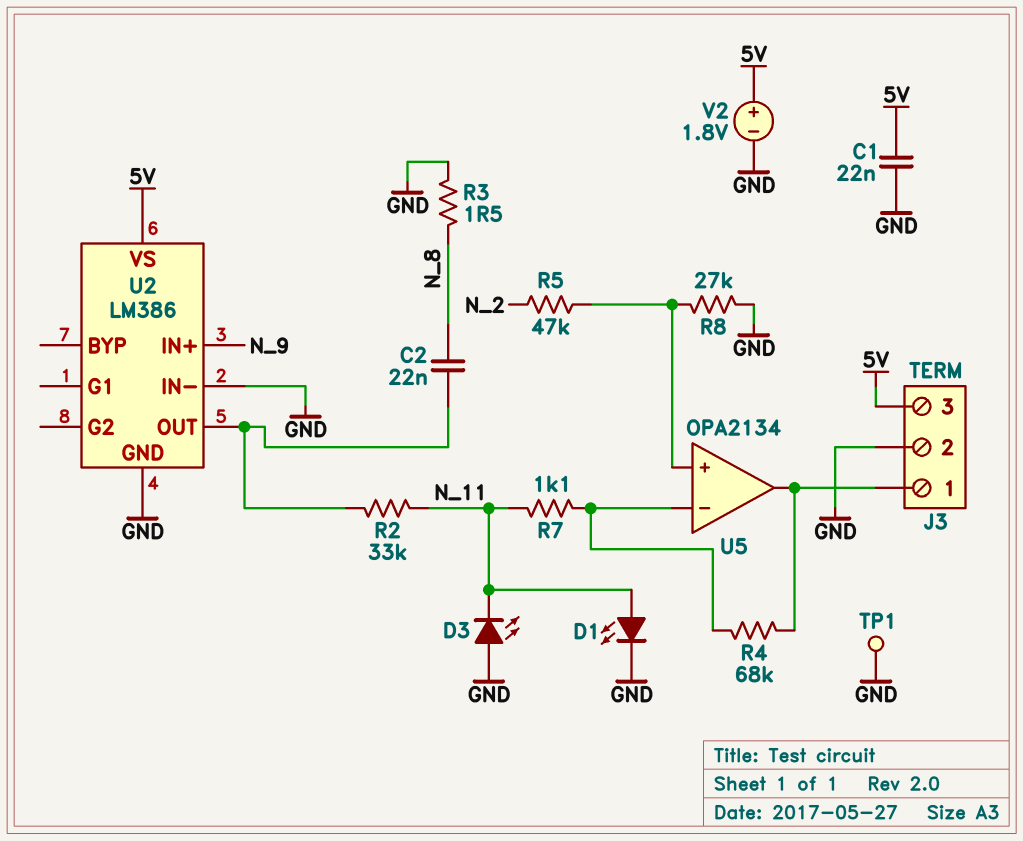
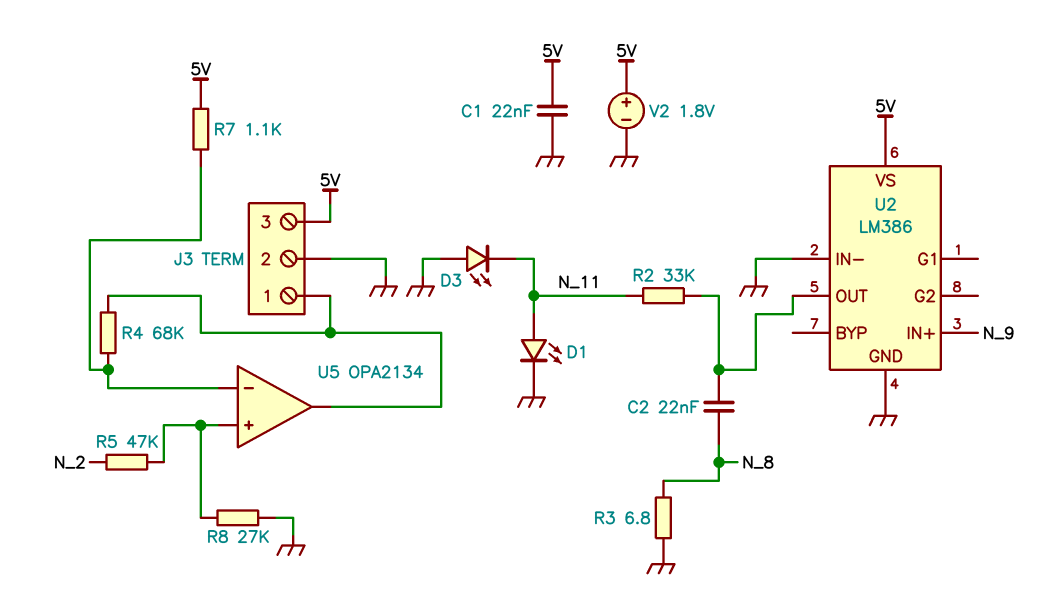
R3: 1.5 (GND, N_8) -> 6.8 (GND, N_8)
R7: 1.1k (N_11, U5/in-) -> 1.1k (5V, U5/in-)
TP1: test point (GND) -> none

